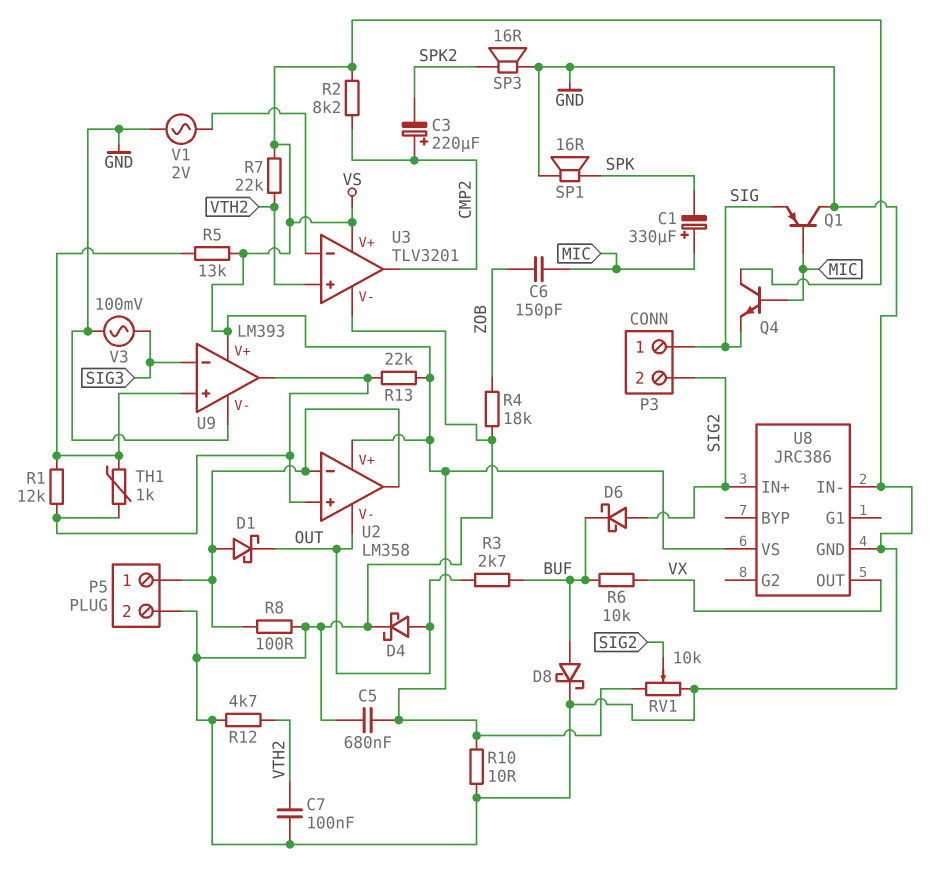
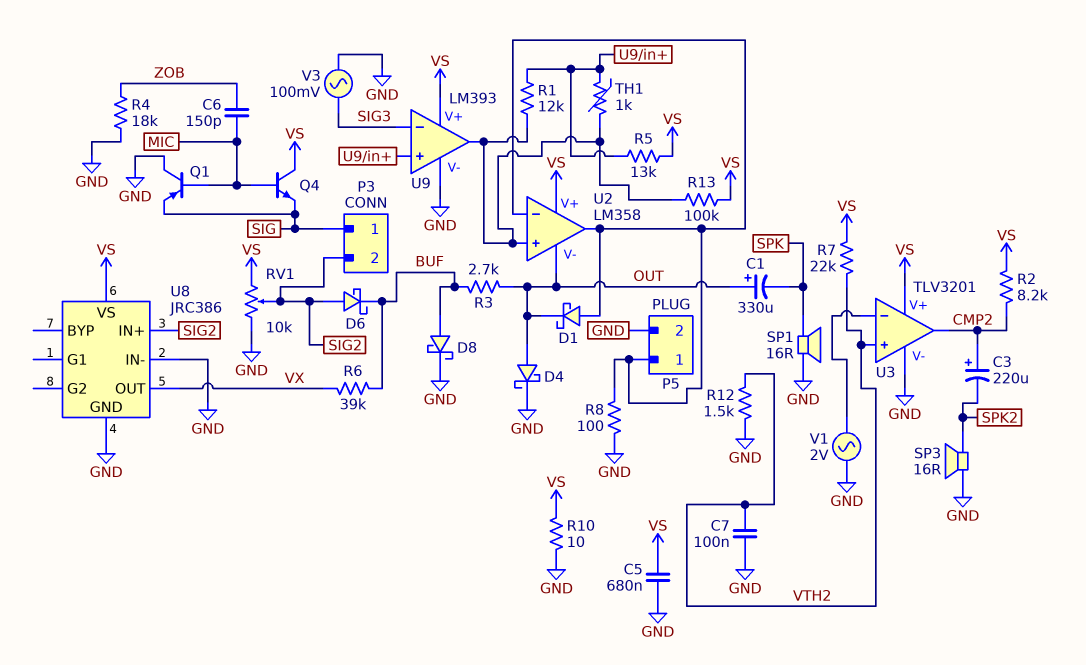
C1: 330uF (plus MIC, minus SPK) -> 330uF (plus OUT, minus SPK)
R6: 10k (BUF, VX) -> 39k (BUF, VX)
R12: 4.7k (GND, VTH2) -> 1.5k (GND, VTH2)
R13: 22k (U2/in+, VS) -> 100k (U2/in+, VS)

